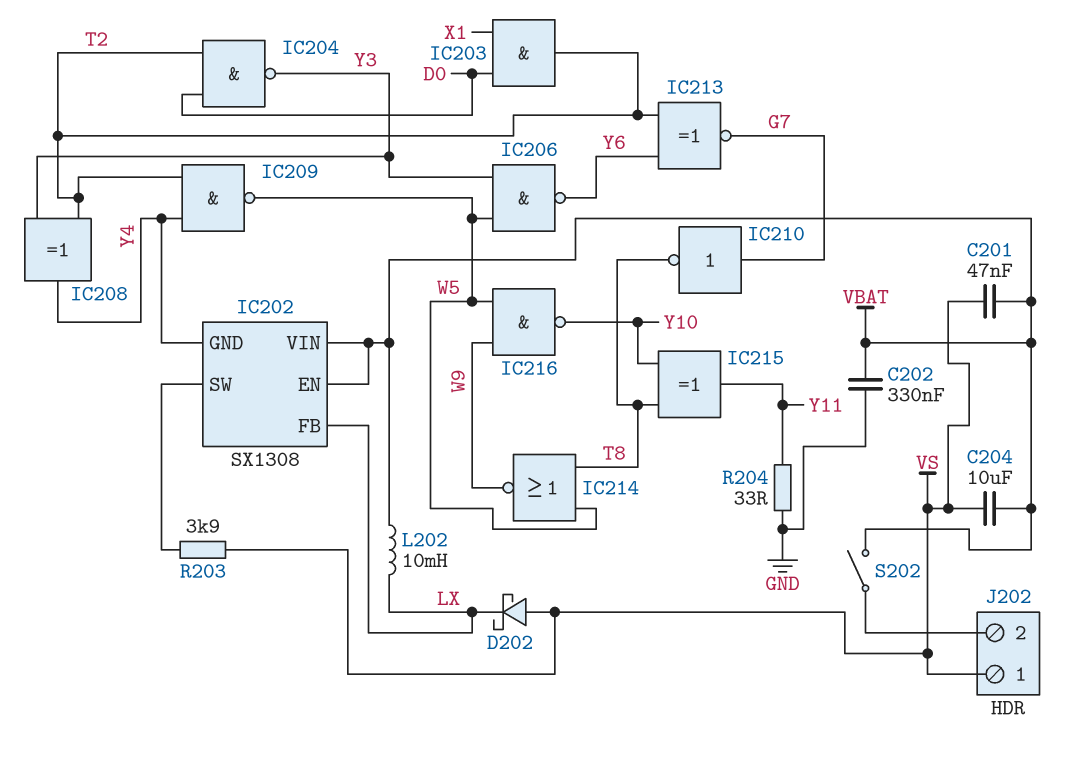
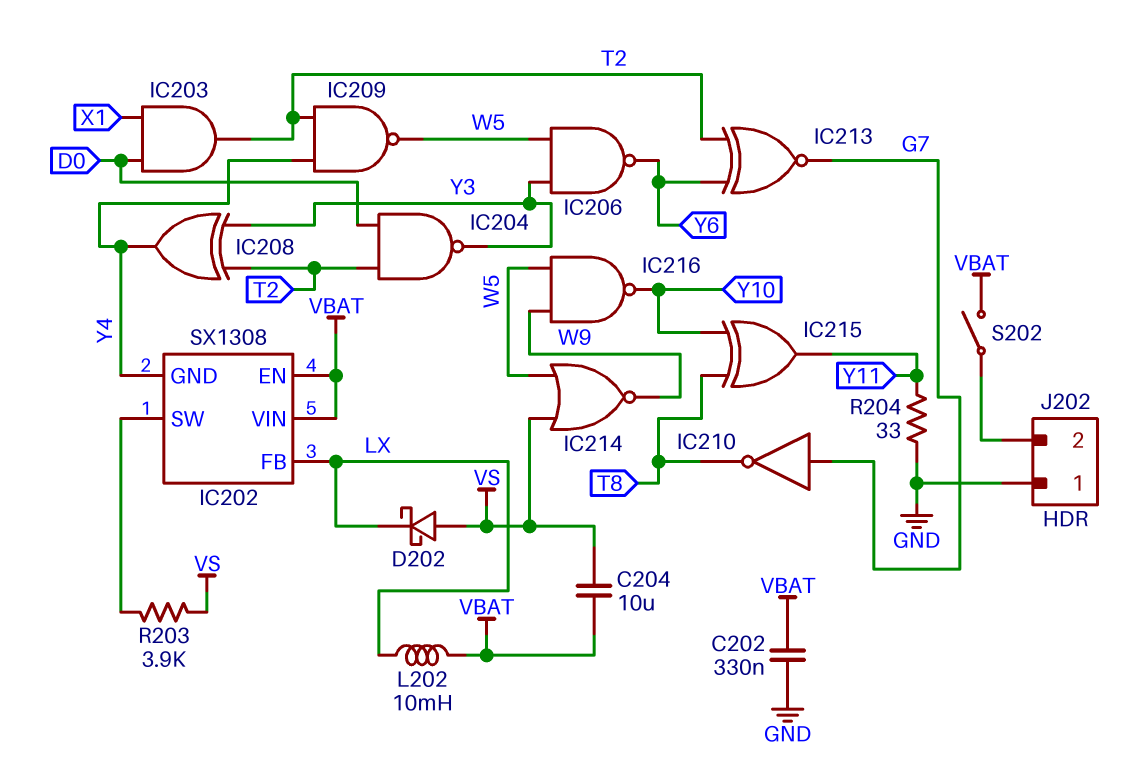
C201: 47nF (VBAT, VS) -> none
IC214: NOR (in T8, in W5, out W9) -> NOR (in VS, in W5, out W9)
J202 pin 1: VS -> GND

